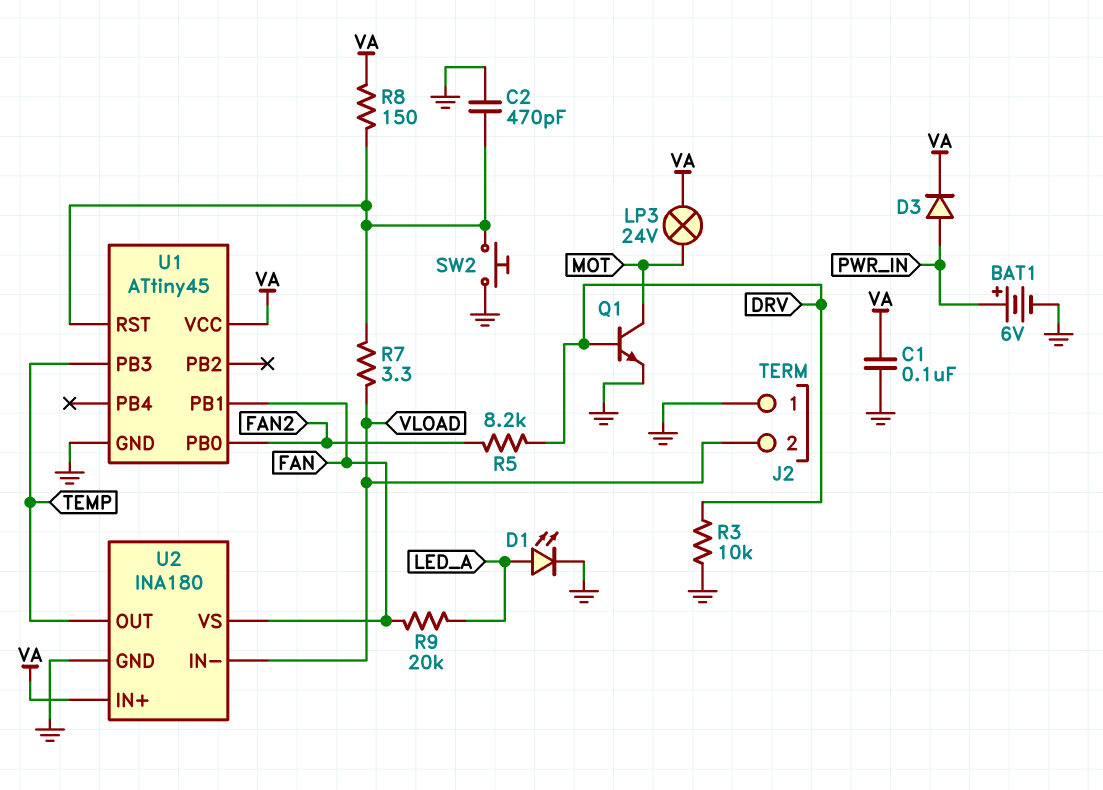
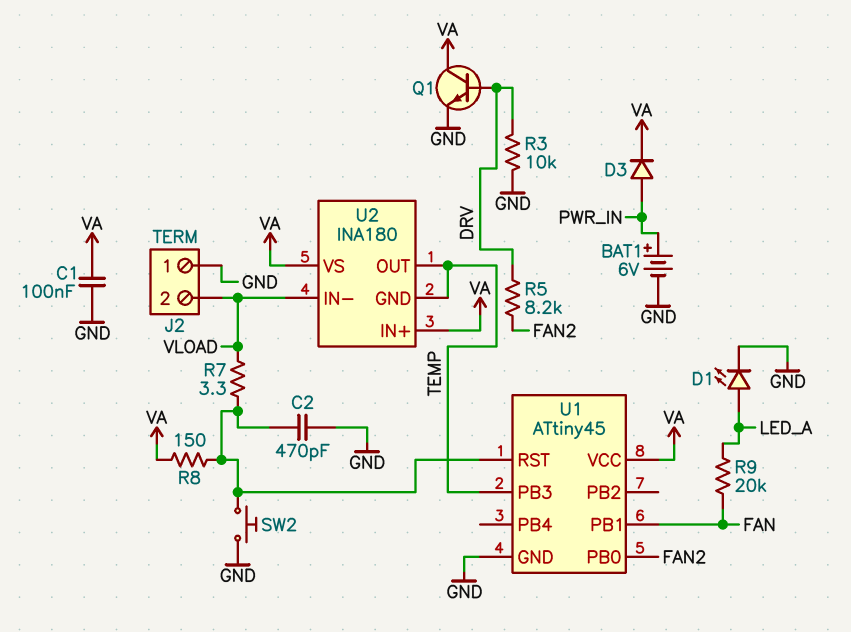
LP3: lamp 24V (MOT, VA) -> none
Q1: NPN (B DRV, C MOT, E GND) -> NPN (B DRV, C VA, E GND)
U2 pin GND: GND -> TEMP
U2 pin VS: FAN -> VA

